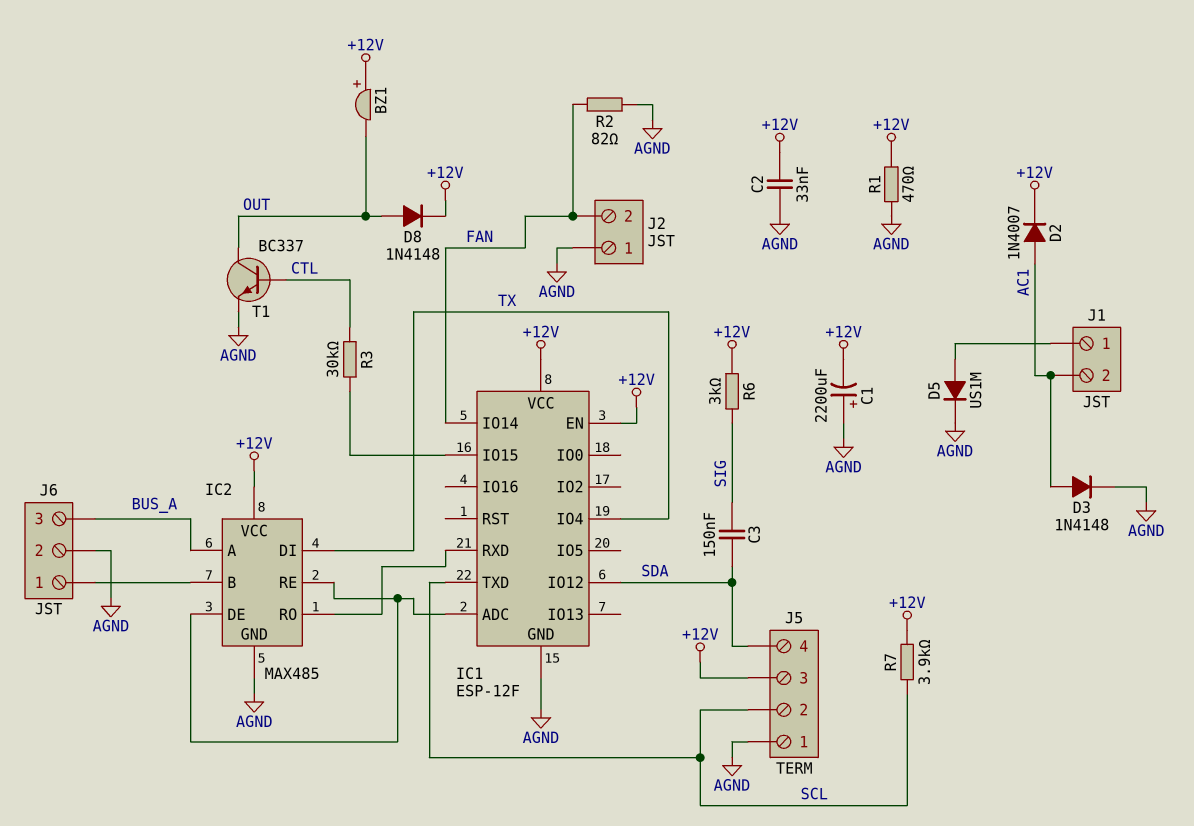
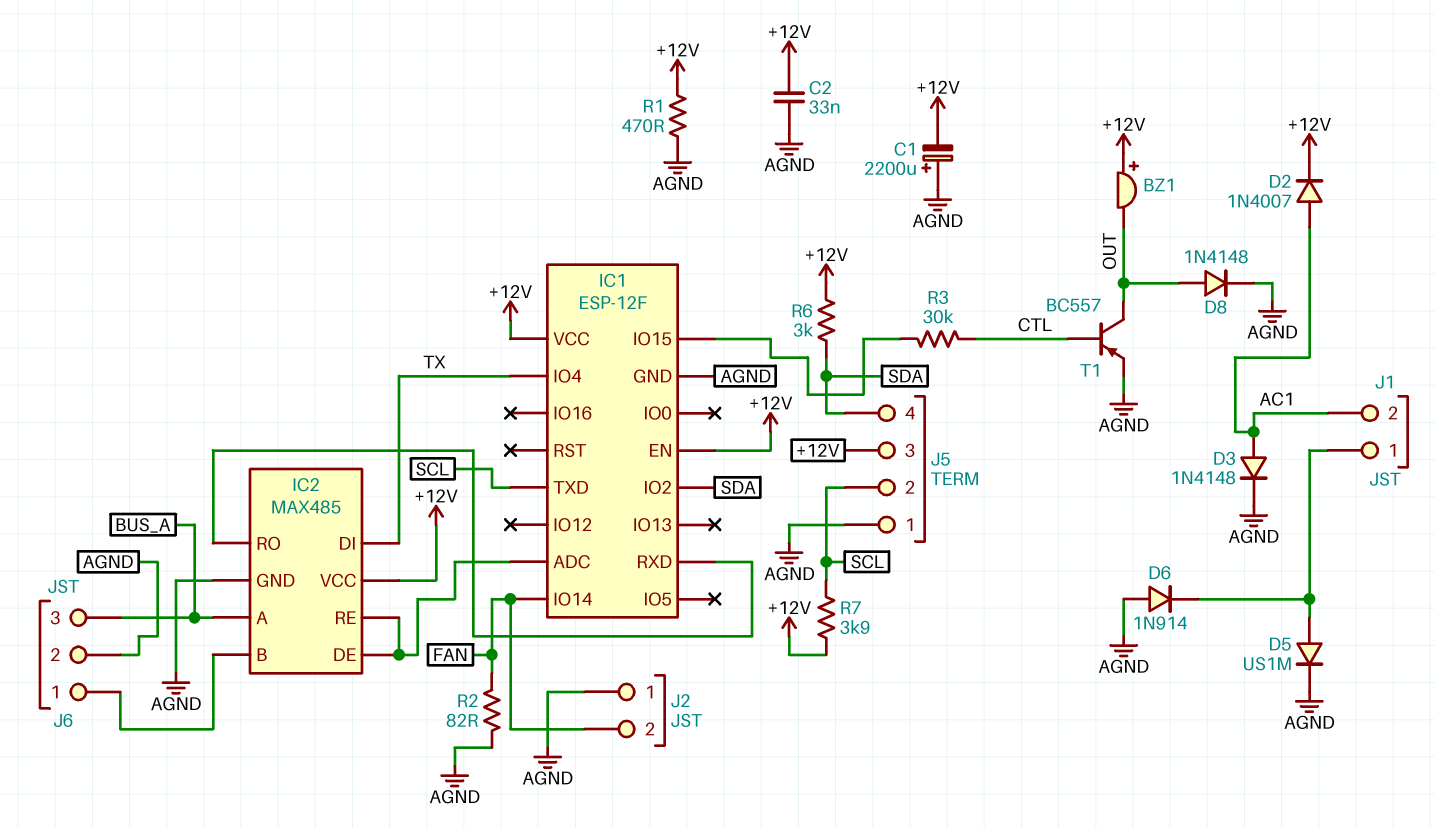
C3: 150nF (SDA, SIG) -> none
D6: none -> diode 1N914 (A AGND, K J1/1)
D8: diode 1N4148 (A OUT, K +12V) -> diode 1N4148 (A OUT, K AGND)
IC1 pin IO2: none -> SDA
IC1 pin IO12: SDA -> none
R6: 3k (+12V, SIG) -> 3k (+12V, SDA)
T1: NPN BC337 (B CTL, C OUT, E AGND) -> PNP BC557 (B CTL, C OUT, E AGND)

